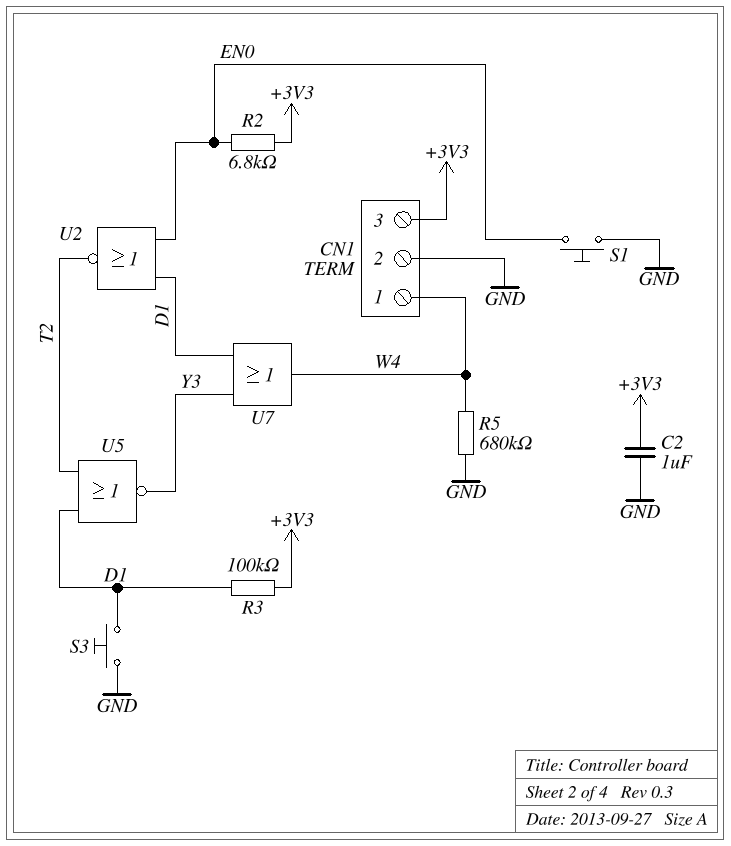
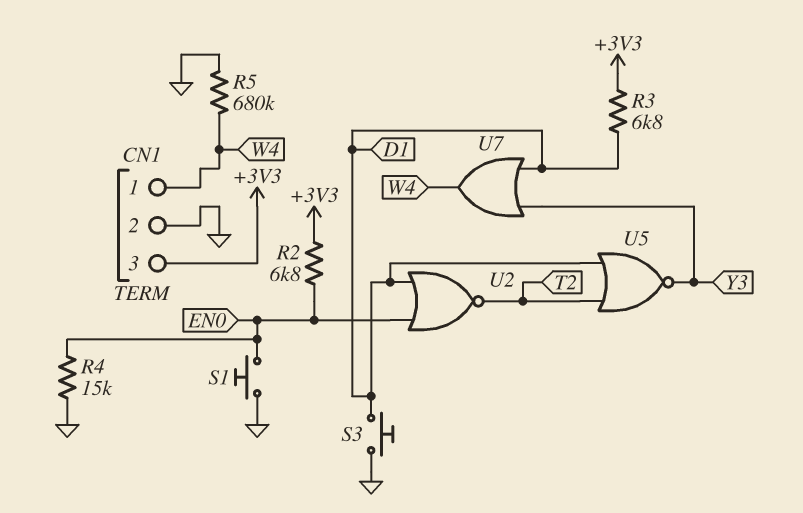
C2: 1uF (+3V3, GND) -> none
R3: 100k (+3V3, D1) -> 6.8k (+3V3, D1)
R4: none -> 15k (EN0, GND)

